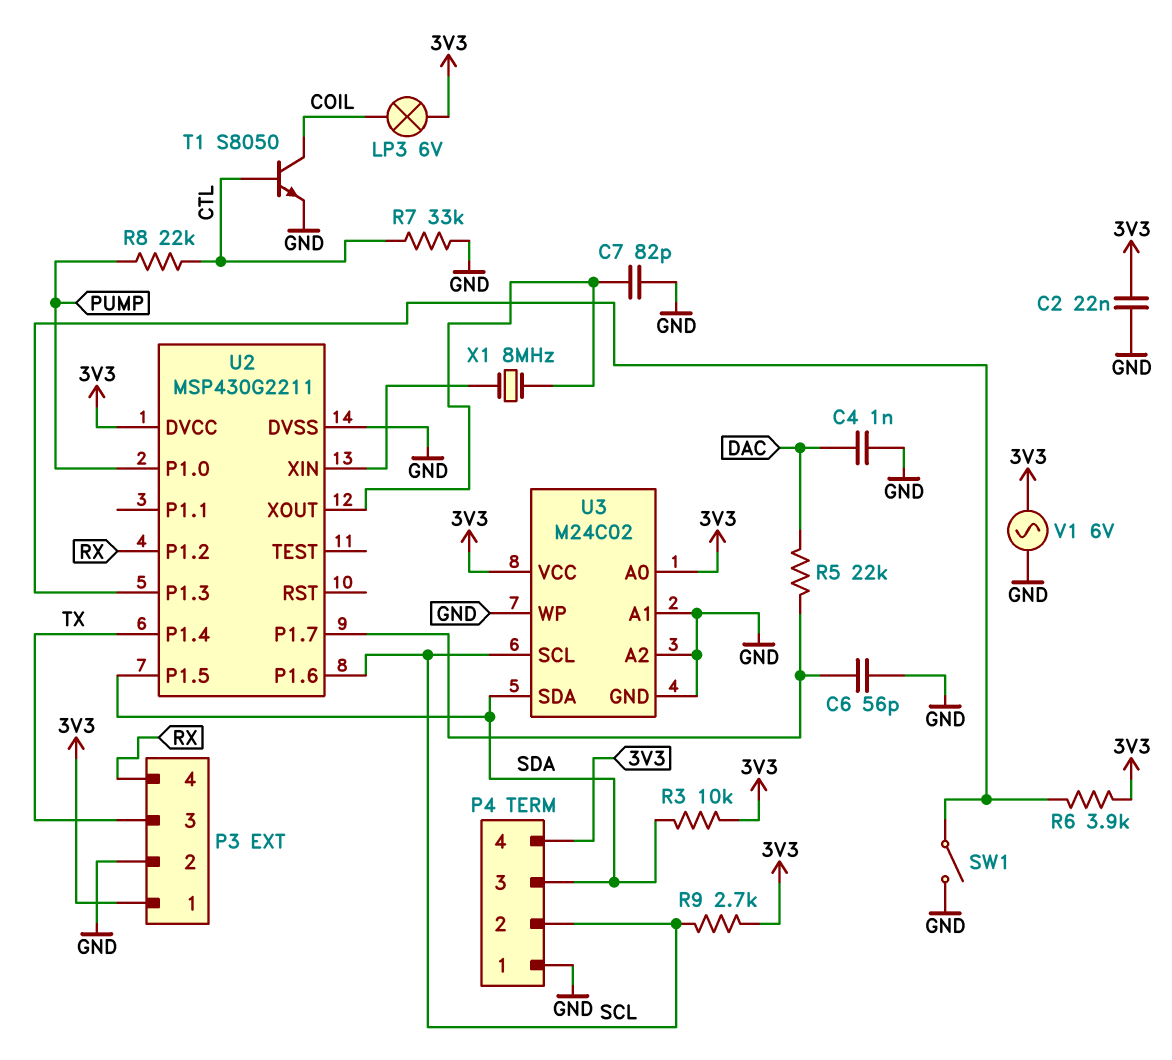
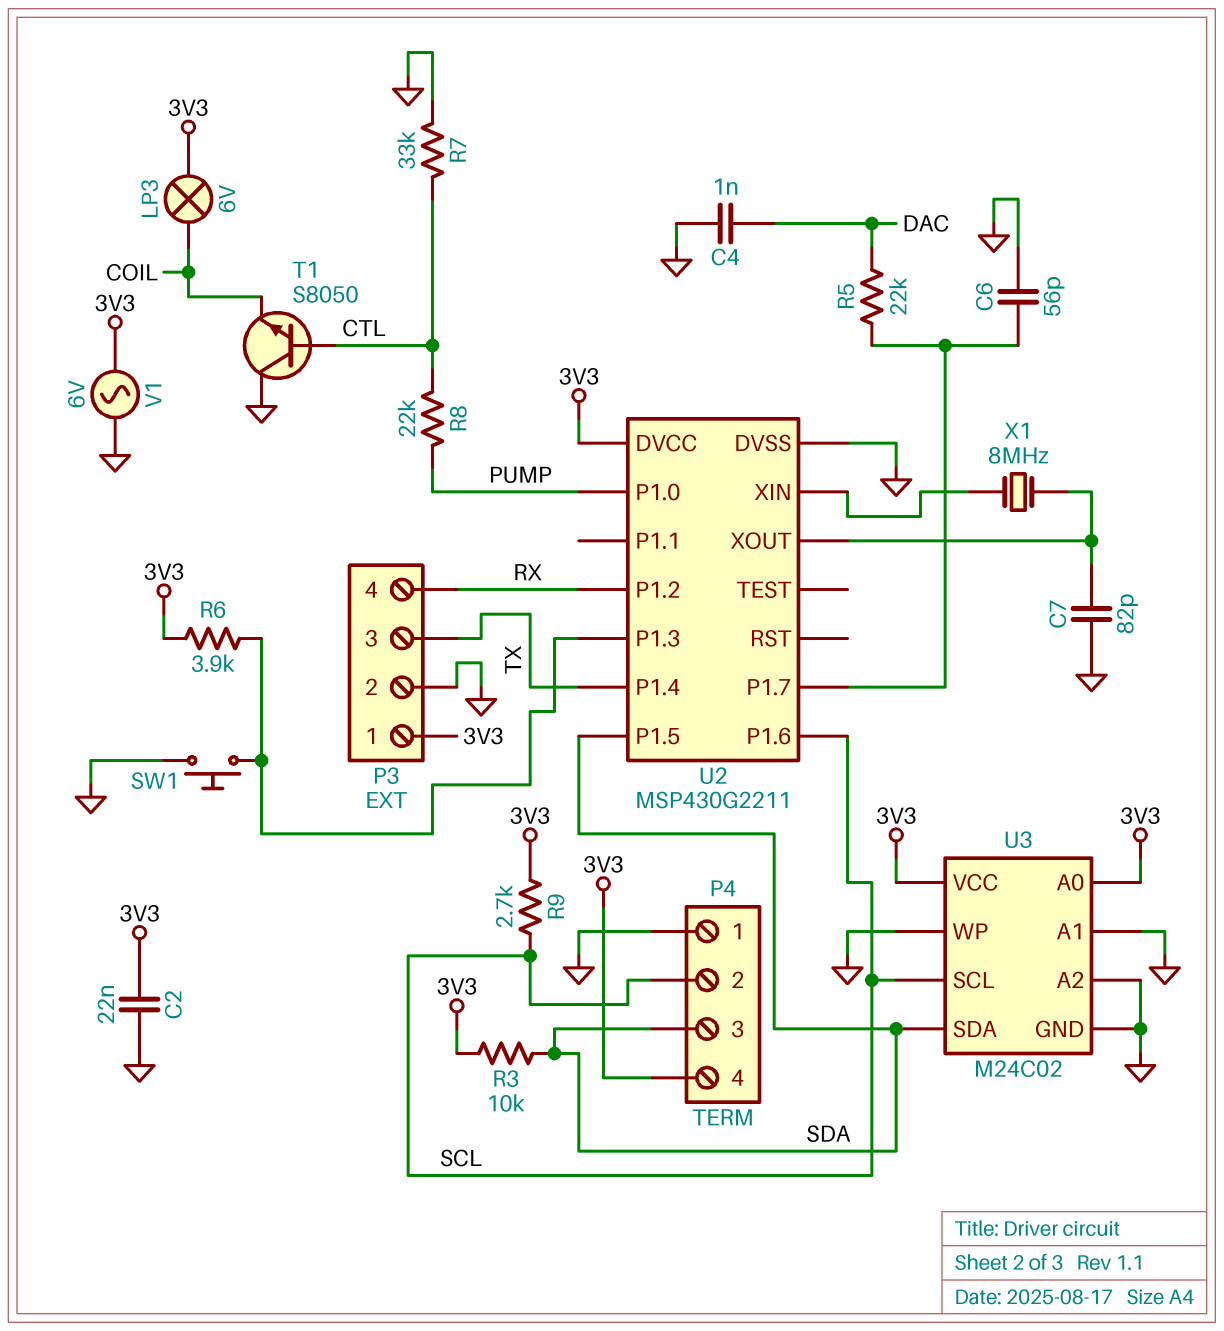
SW1: switch (GND, U2/P1.3) -> button (GND, U2/P1.3)
T1: NPN S8050 (B CTL, C COIL, E GND) -> NPN S8050 (B CTL, C GND, E COIL)

